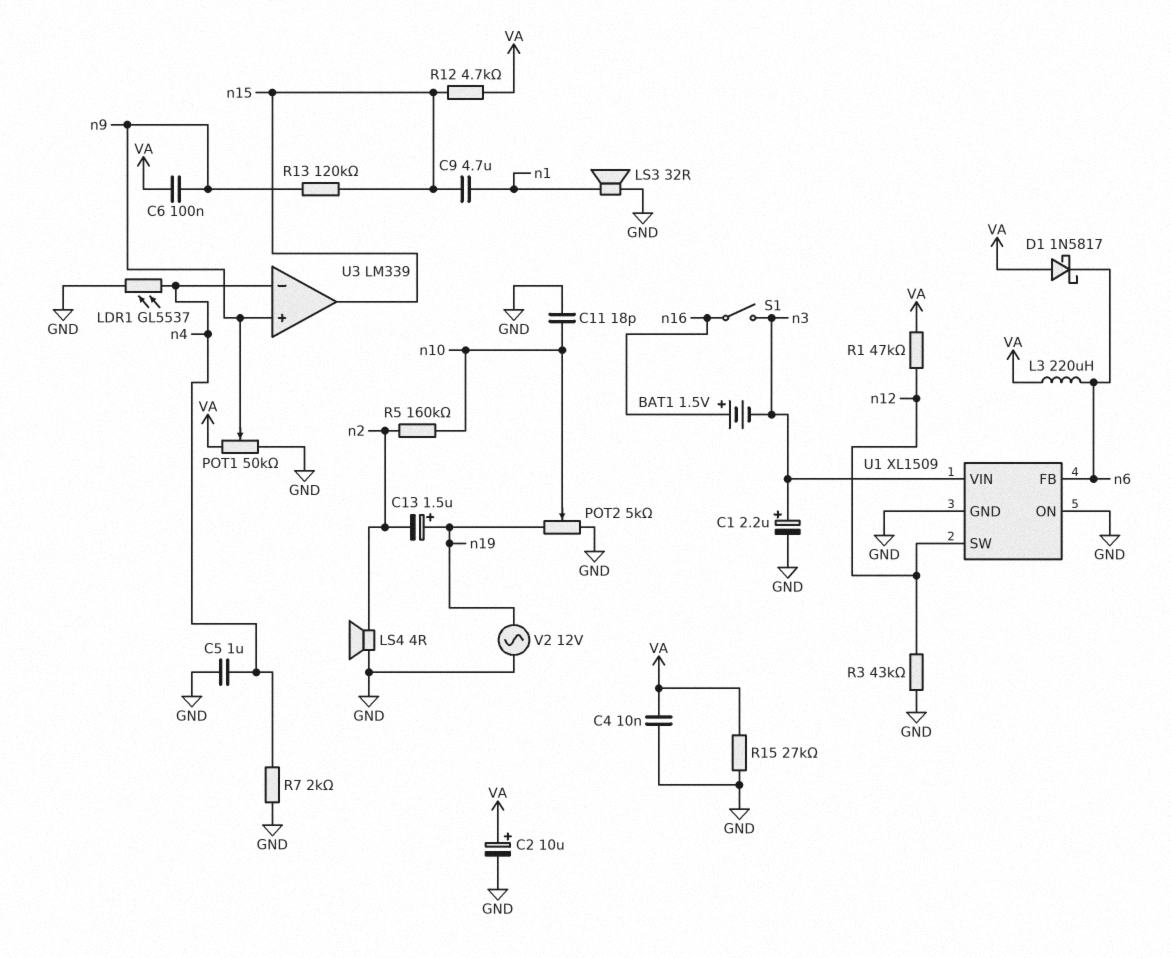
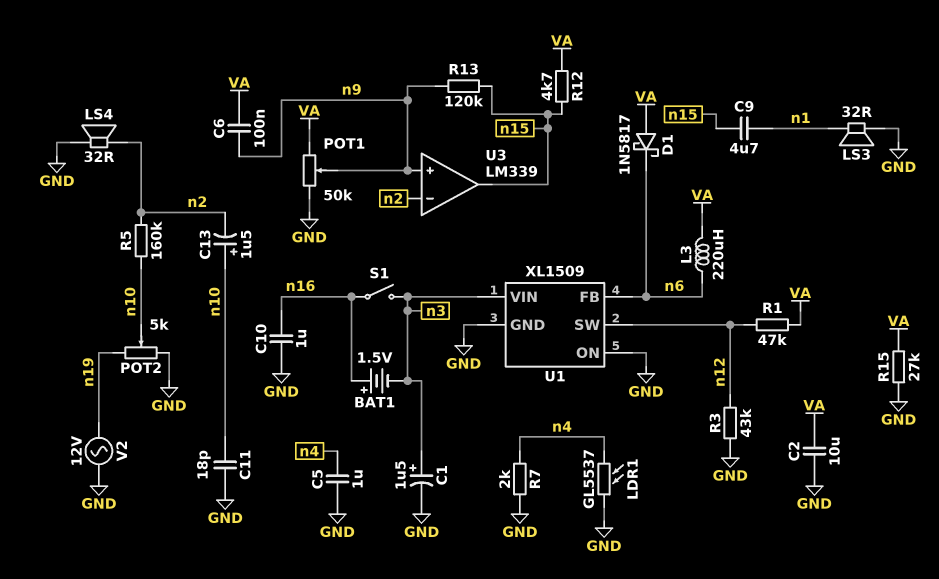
C1: 2.2uF (plus n3, minus GND) -> 1.5uF (plus n3, minus GND)
C2: 10uF (plus VA, minus GND) -> 10uF (GND, VA)
C4: 10nF (GND, VA) -> none
C10: none -> 1uF (GND, n16)
C13: 1.5uF (plus n19, minus n2) -> 1.5uF (plus n10, minus n2)
LS4: speaker 4R (GND, n2) -> speaker 32R (GND, n2)
U3 pin in-: n4 -> n2

